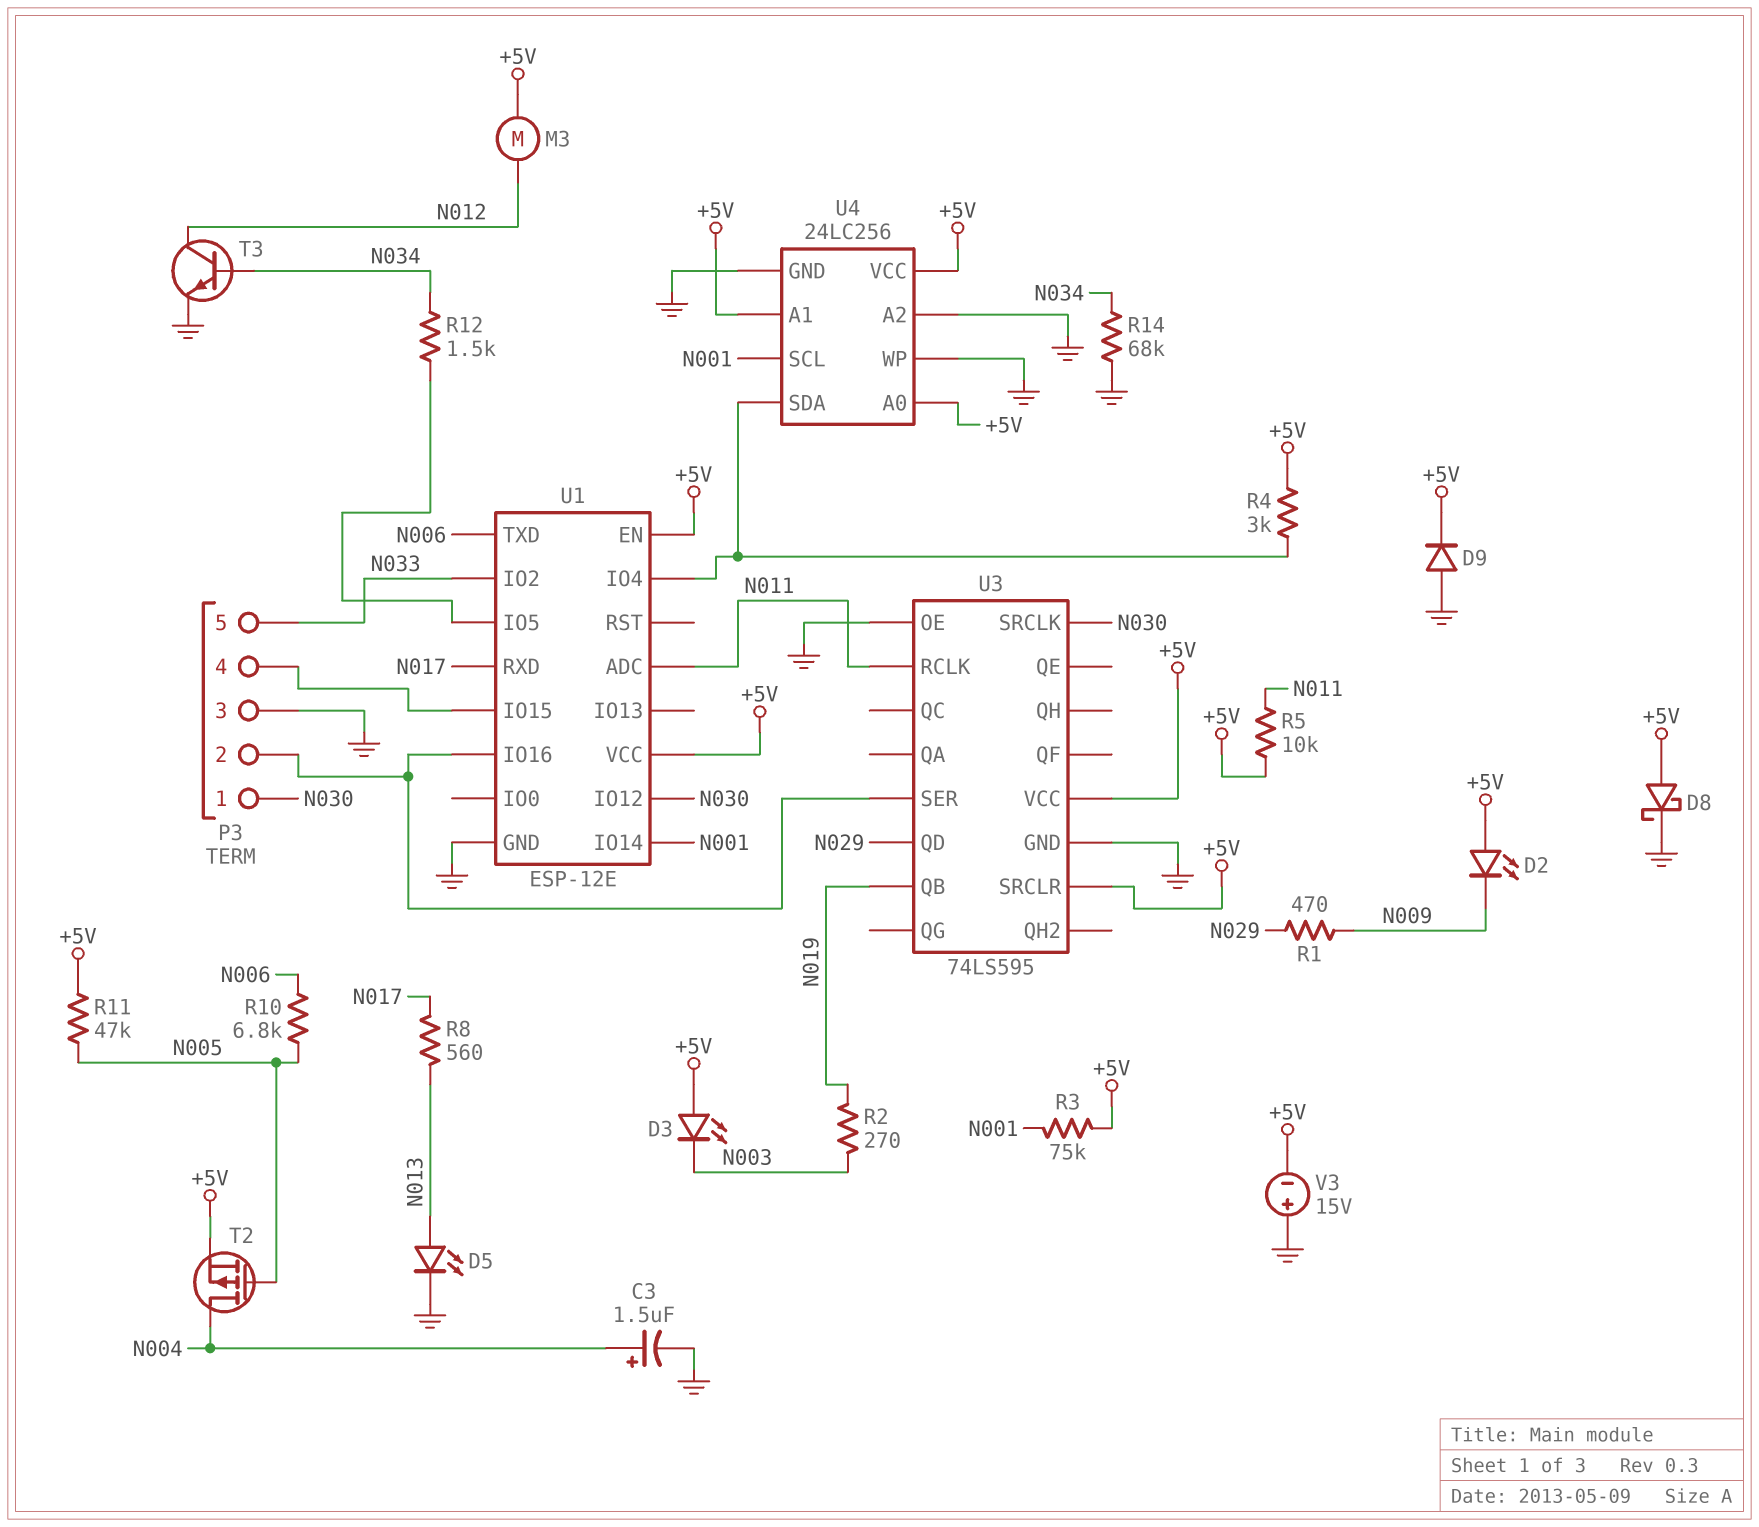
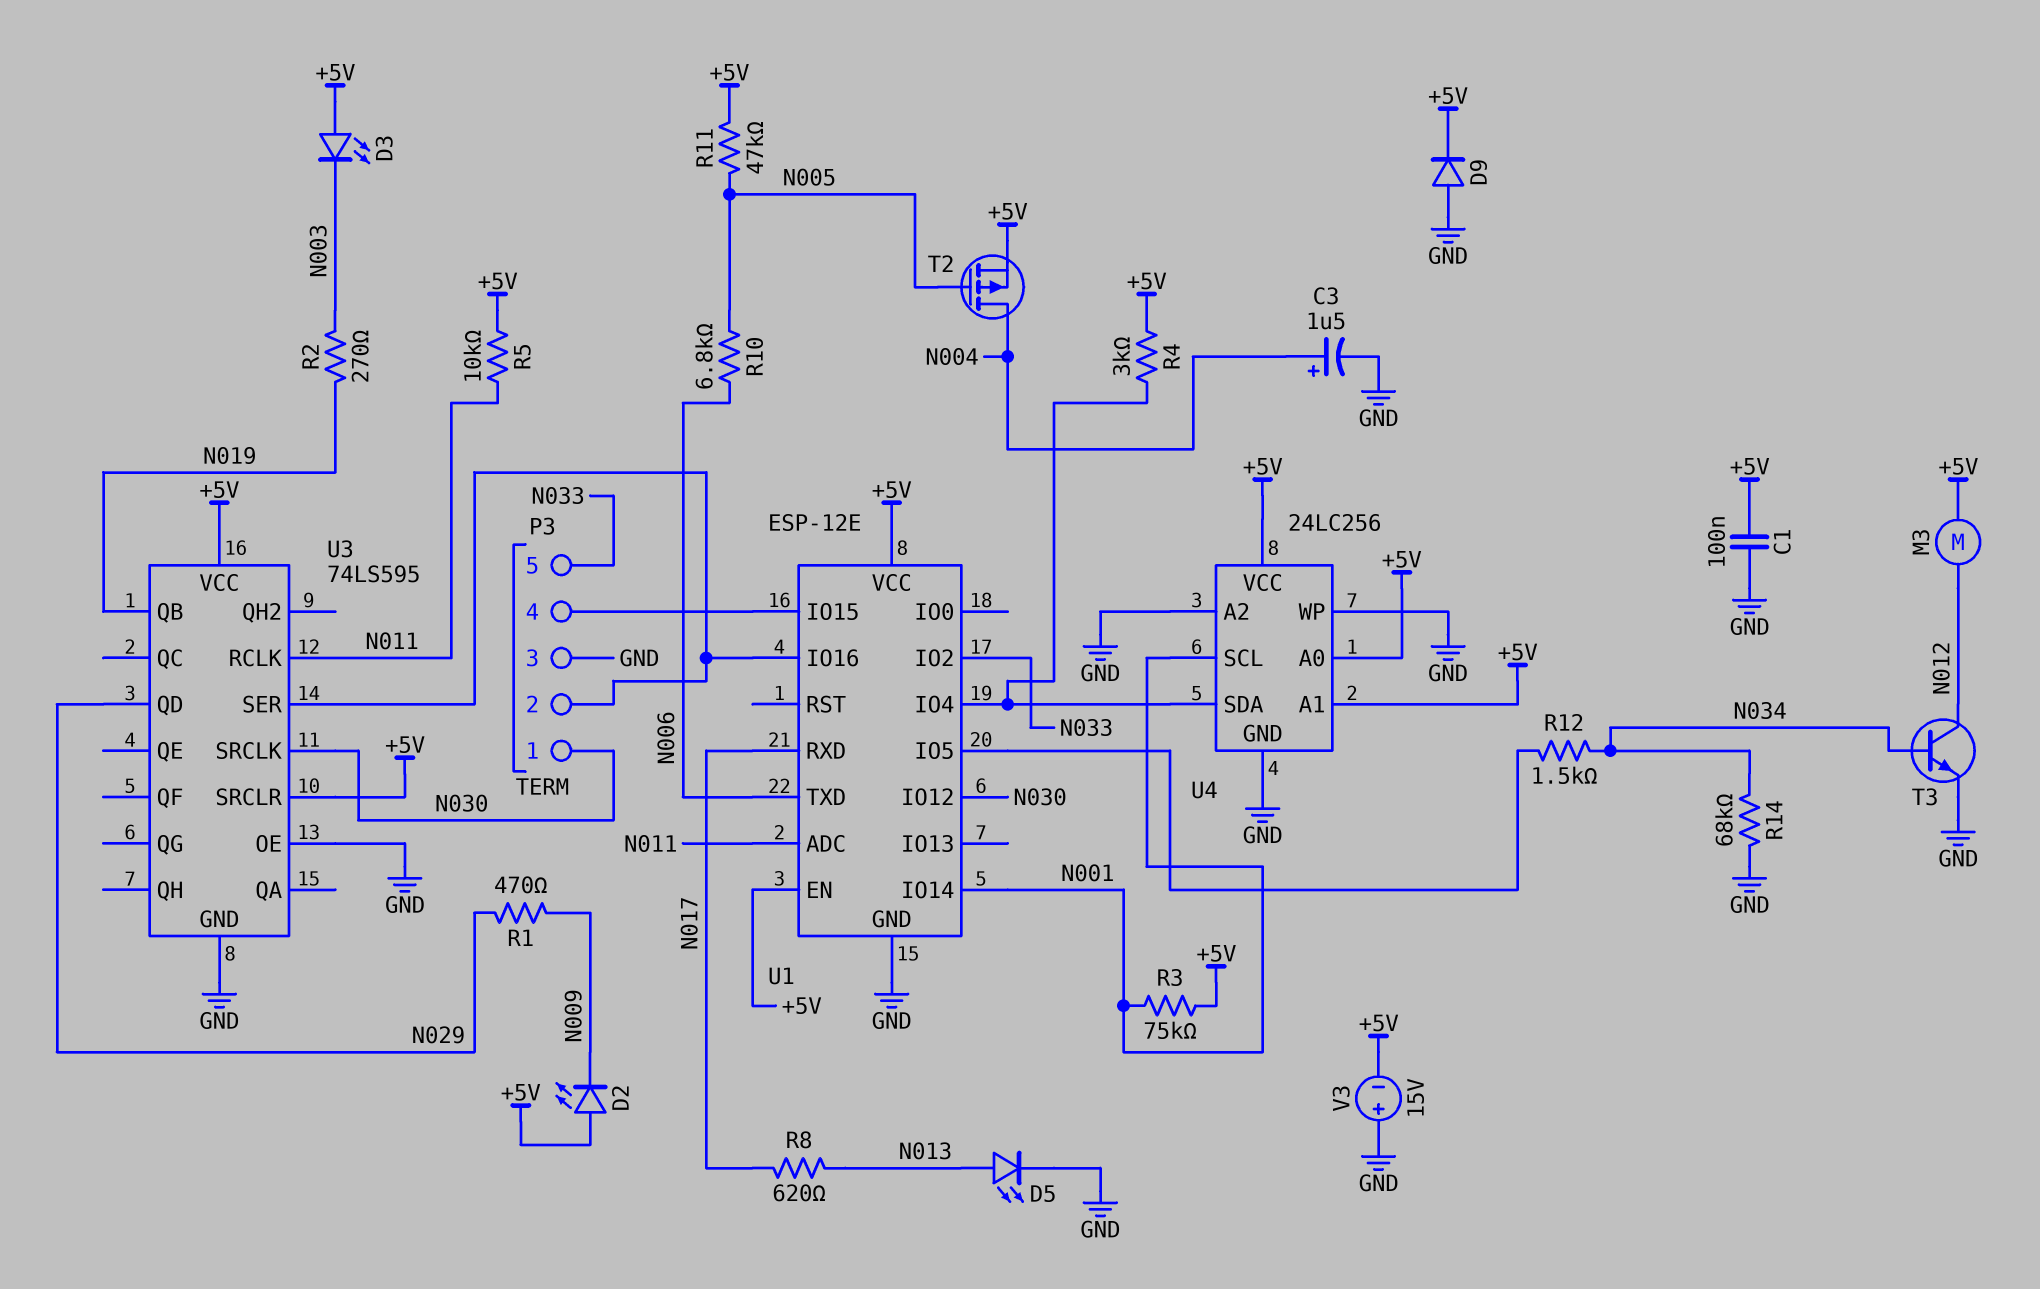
C1: none -> 100nF (+5V, GND)
D8: schottky (A +5V, K GND) -> none
R8: 560 (N013, N017) -> 620 (N013, N017)

